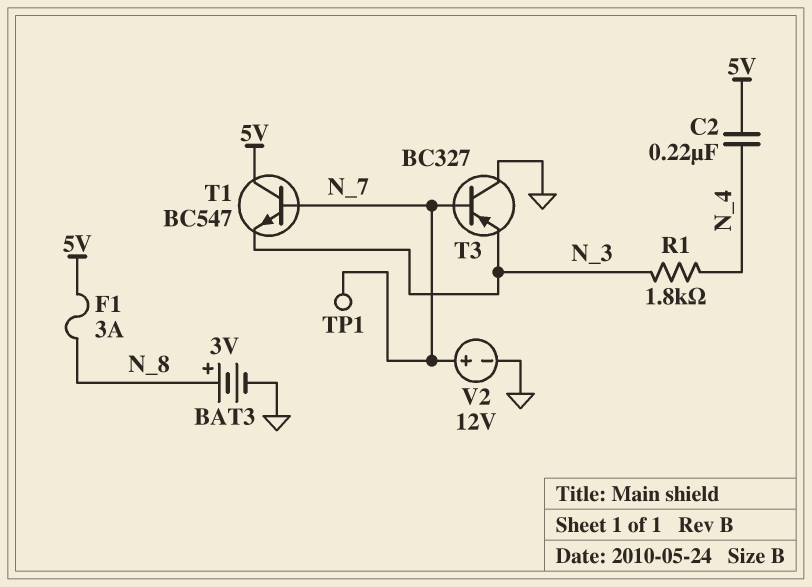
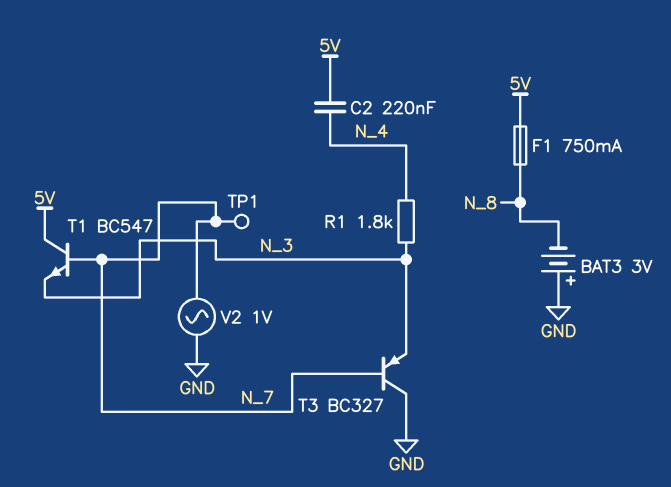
BAT3: 3V (plus N_8, minus GND) -> 3V (plus GND, minus N_8)
F1: 3A (5V, N_8) -> 750mA (5V, N_8)
V2: 12V (plus N_7, minus GND) -> AC 1V (GND, N_7)

